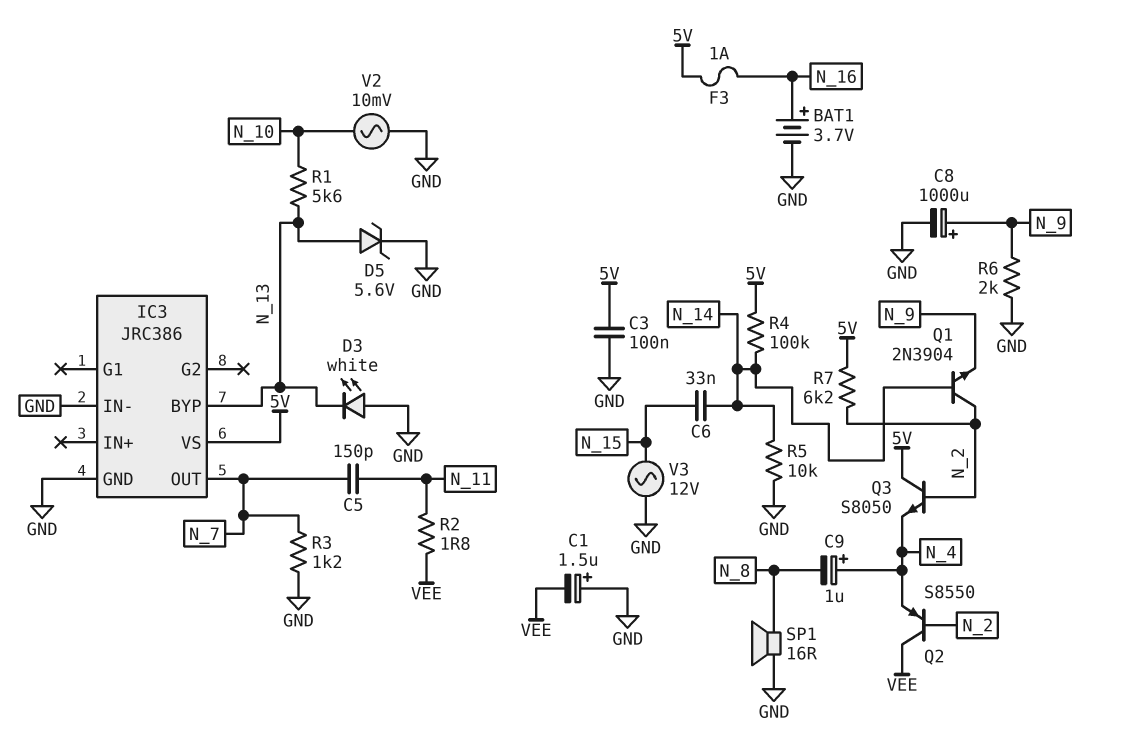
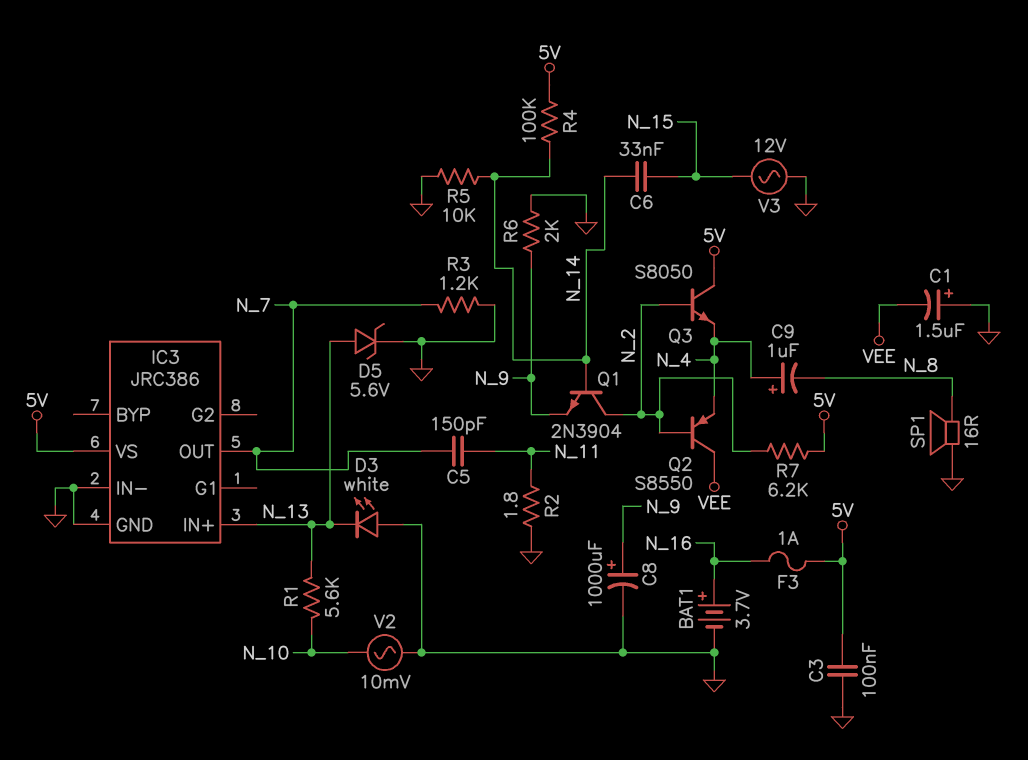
IC3 pin BYP: N_13 -> none
IC3 pin IN+: none -> N_13
R2: 1.8 (N_11, VEE) -> 1.8 (GND, N_11)

